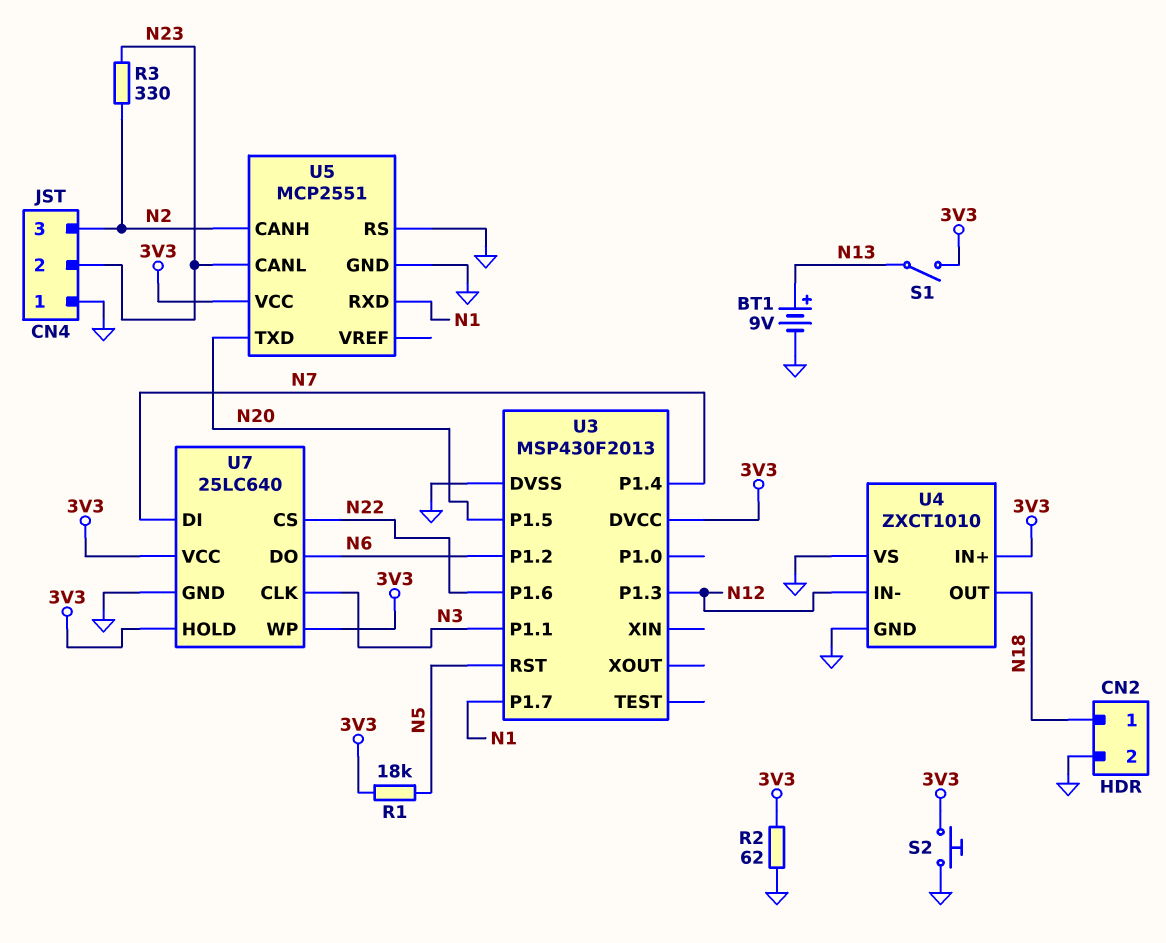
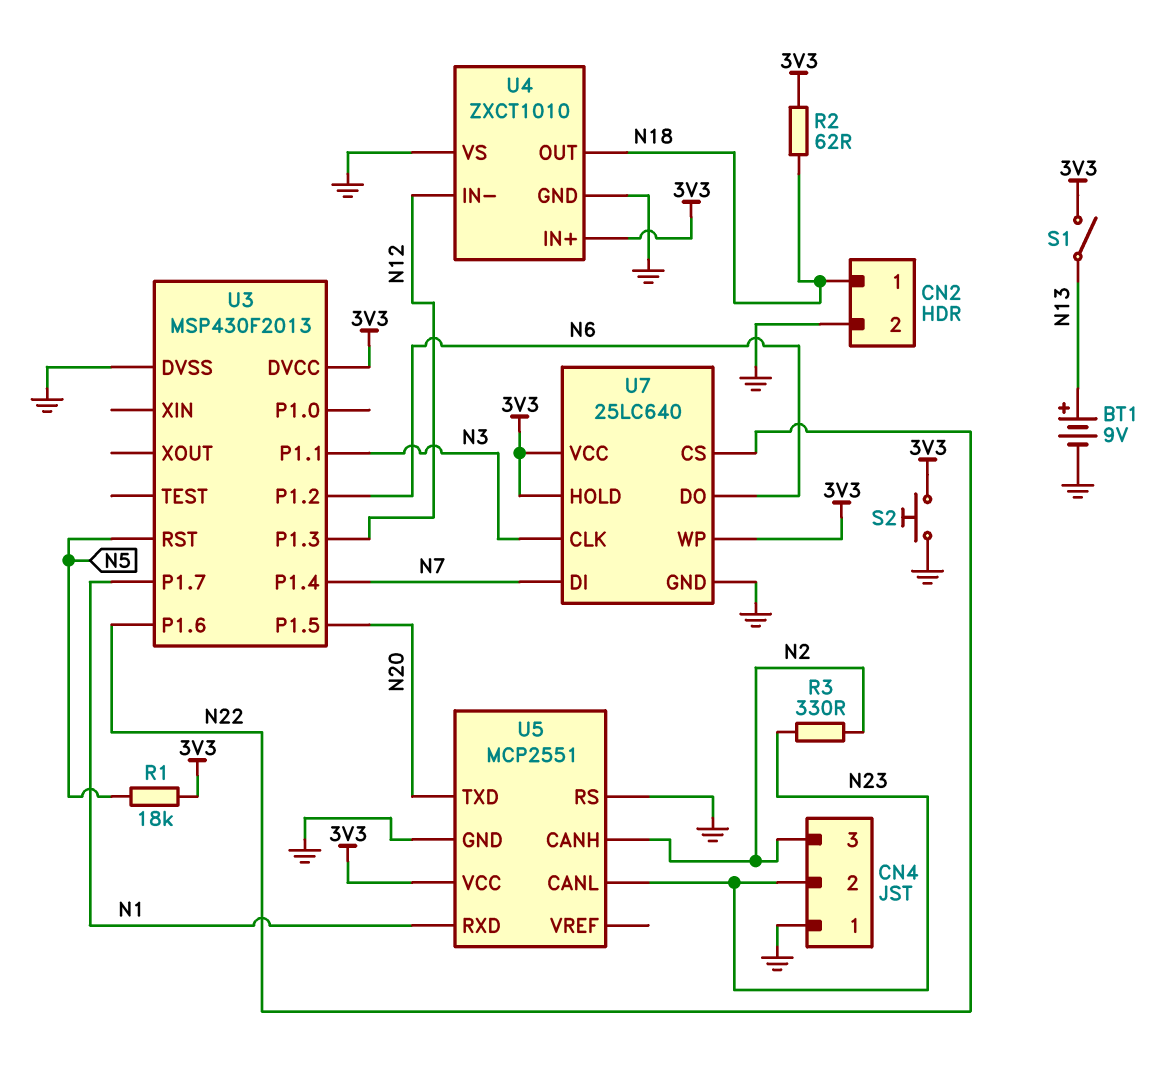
R2: 62 (3V3, GND) -> 62 (3V3, N18)

